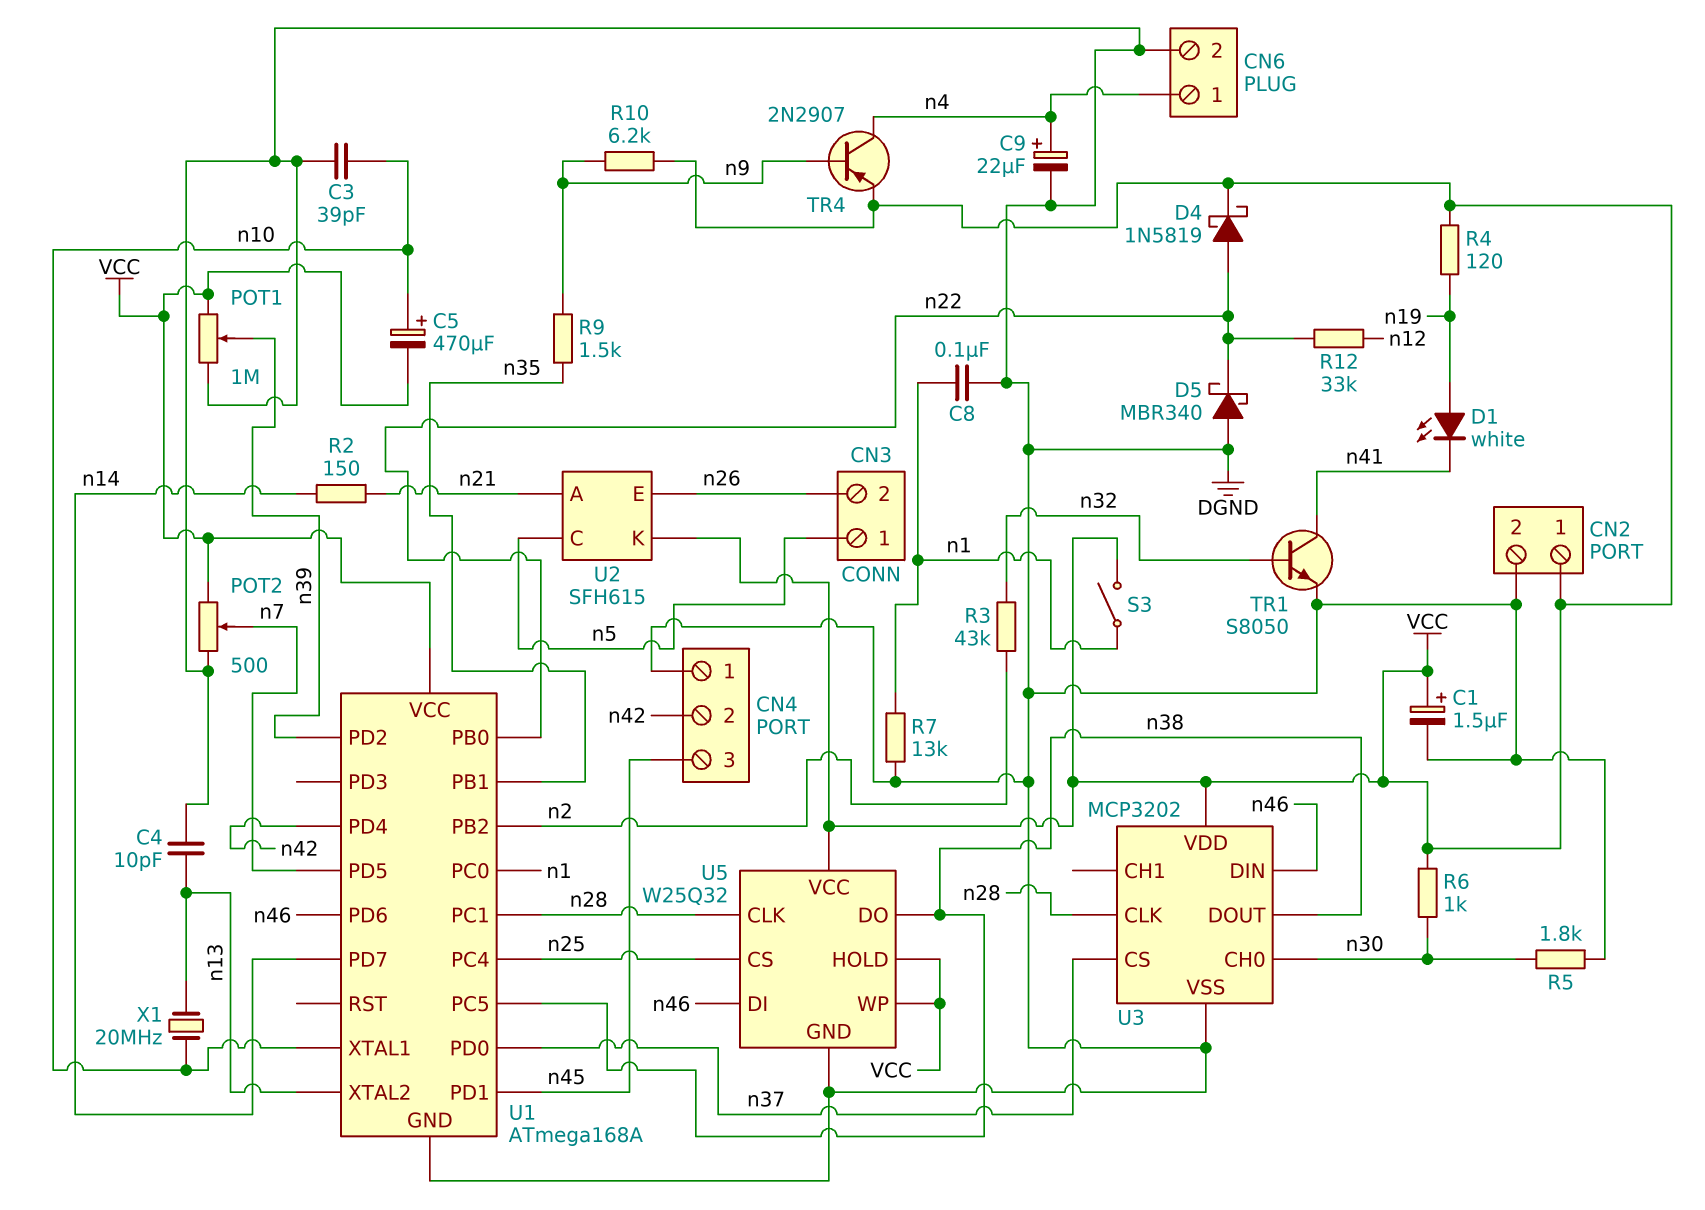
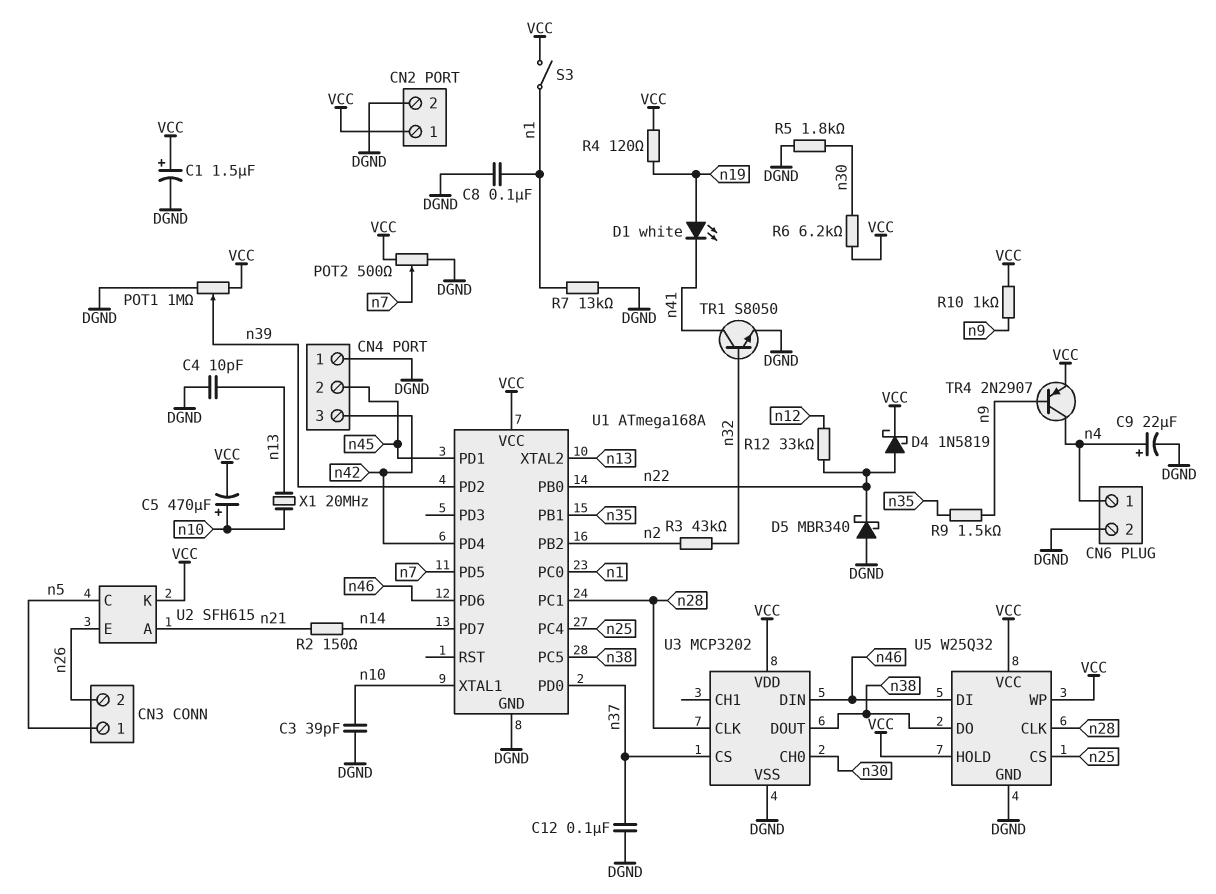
C12: none -> 100nF (DGND, n37)
CN4 pin 2: n42 -> n45
CN4 pin 3: n45 -> n42
R6: 1k (VCC, n30) -> 6.2k (VCC, n30)
R10: 6.2k (VCC, n9) -> 1k (VCC, n9)

